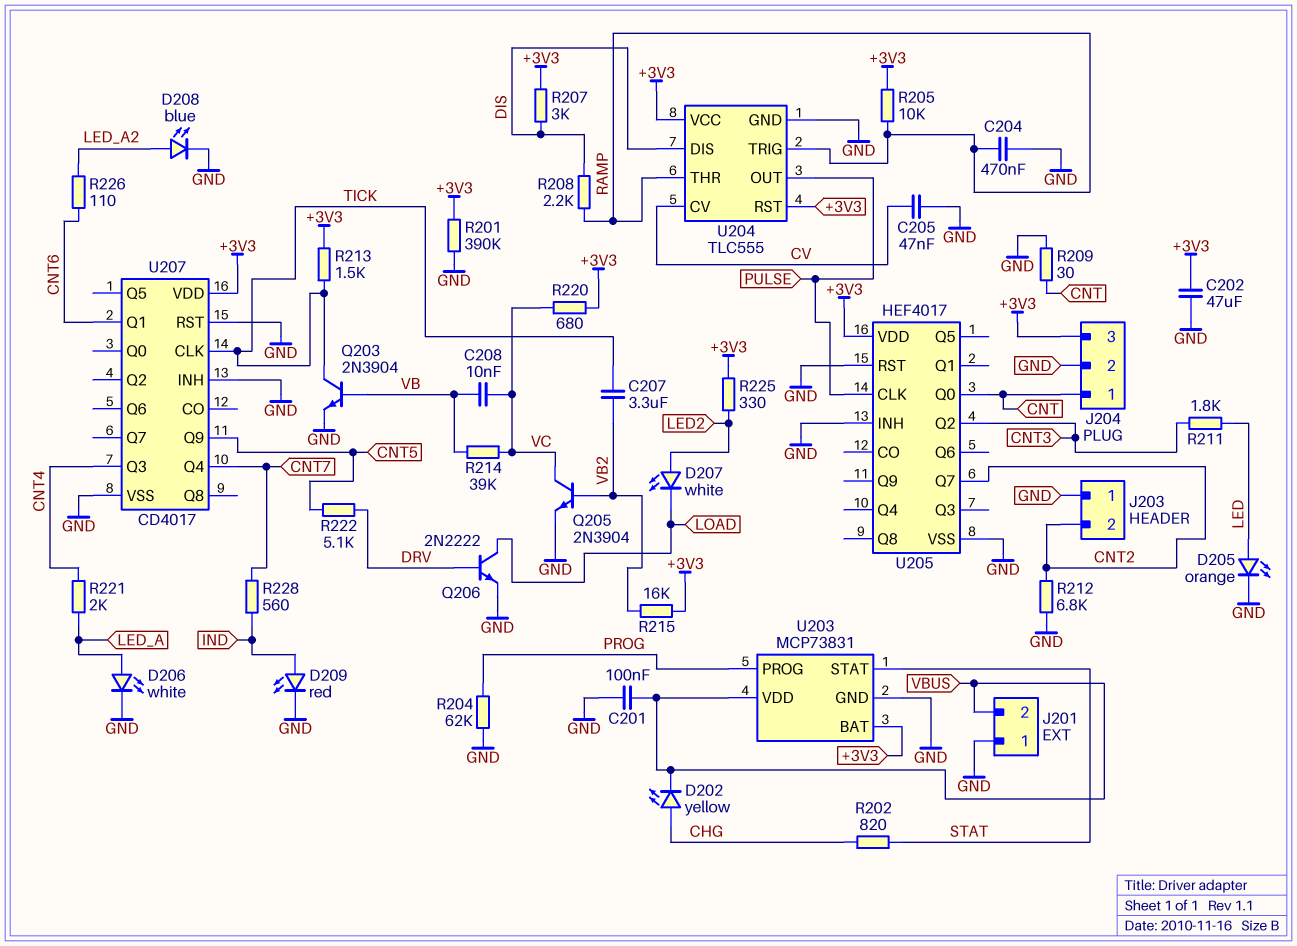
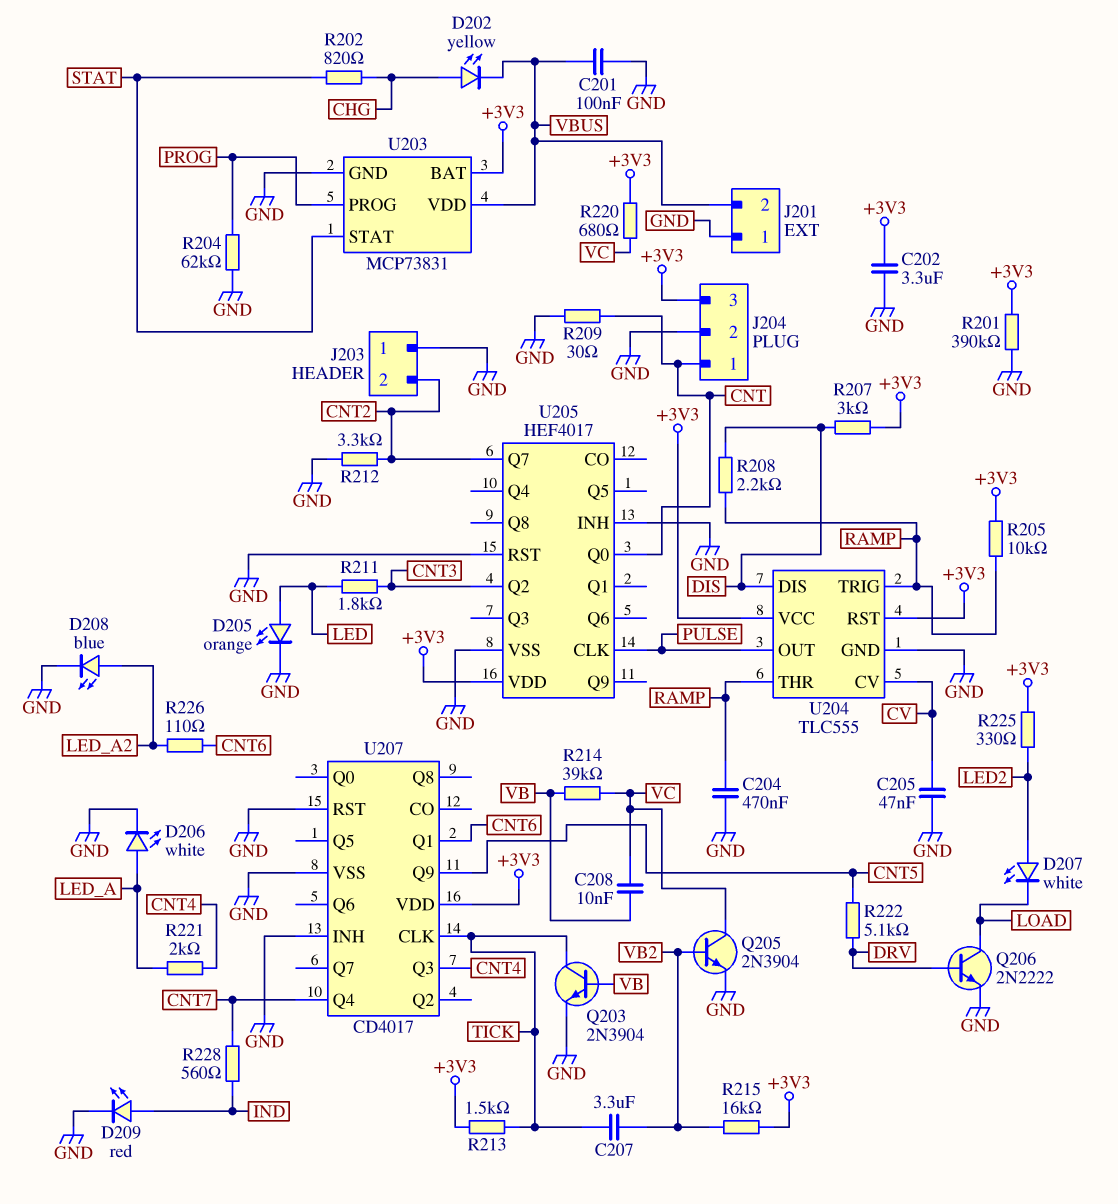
C202: 47uF (+3V3, GND) -> 3.3uF (+3V3, GND)
R212: 6.8k (CNT2, GND) -> 3.3k (CNT2, GND)

